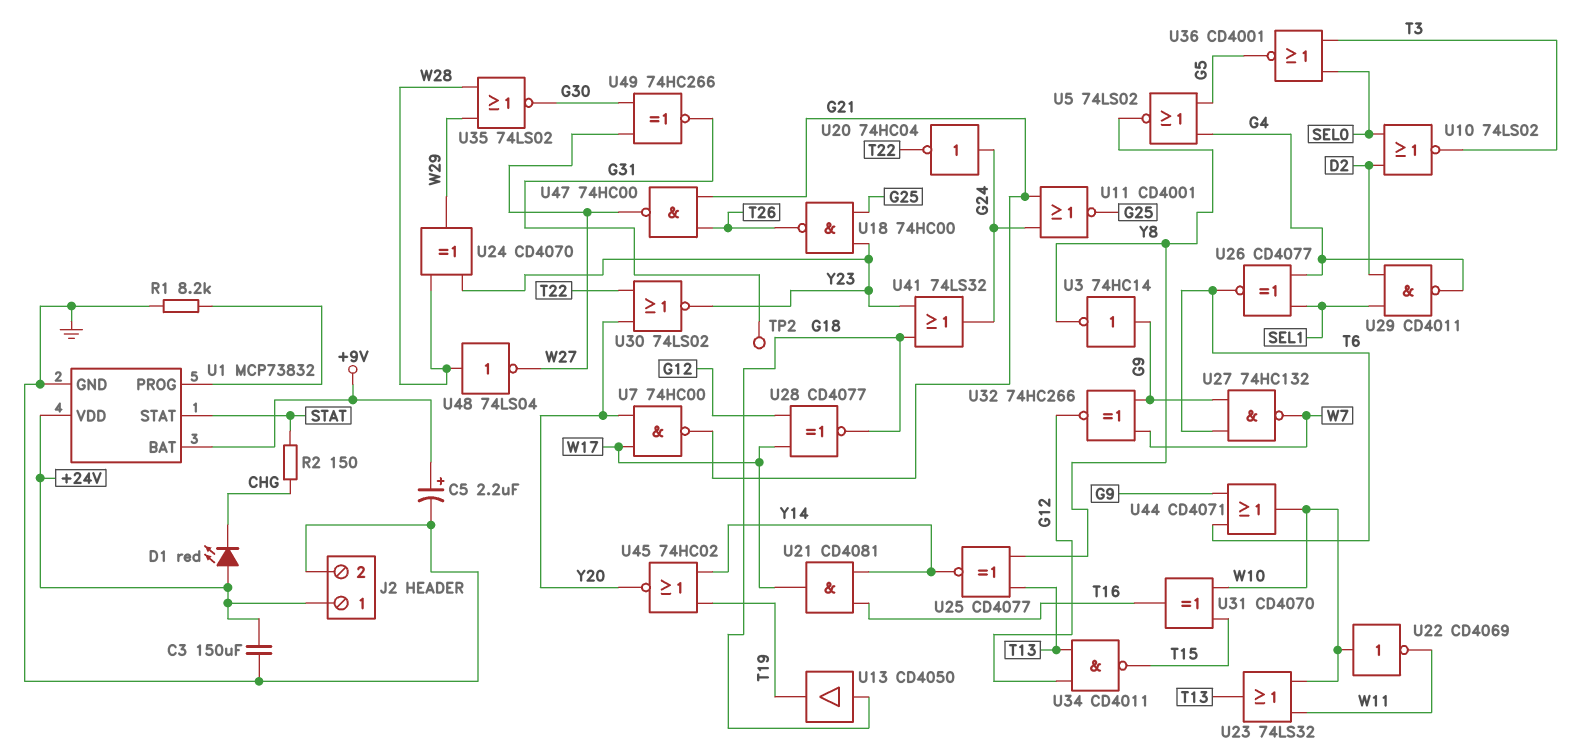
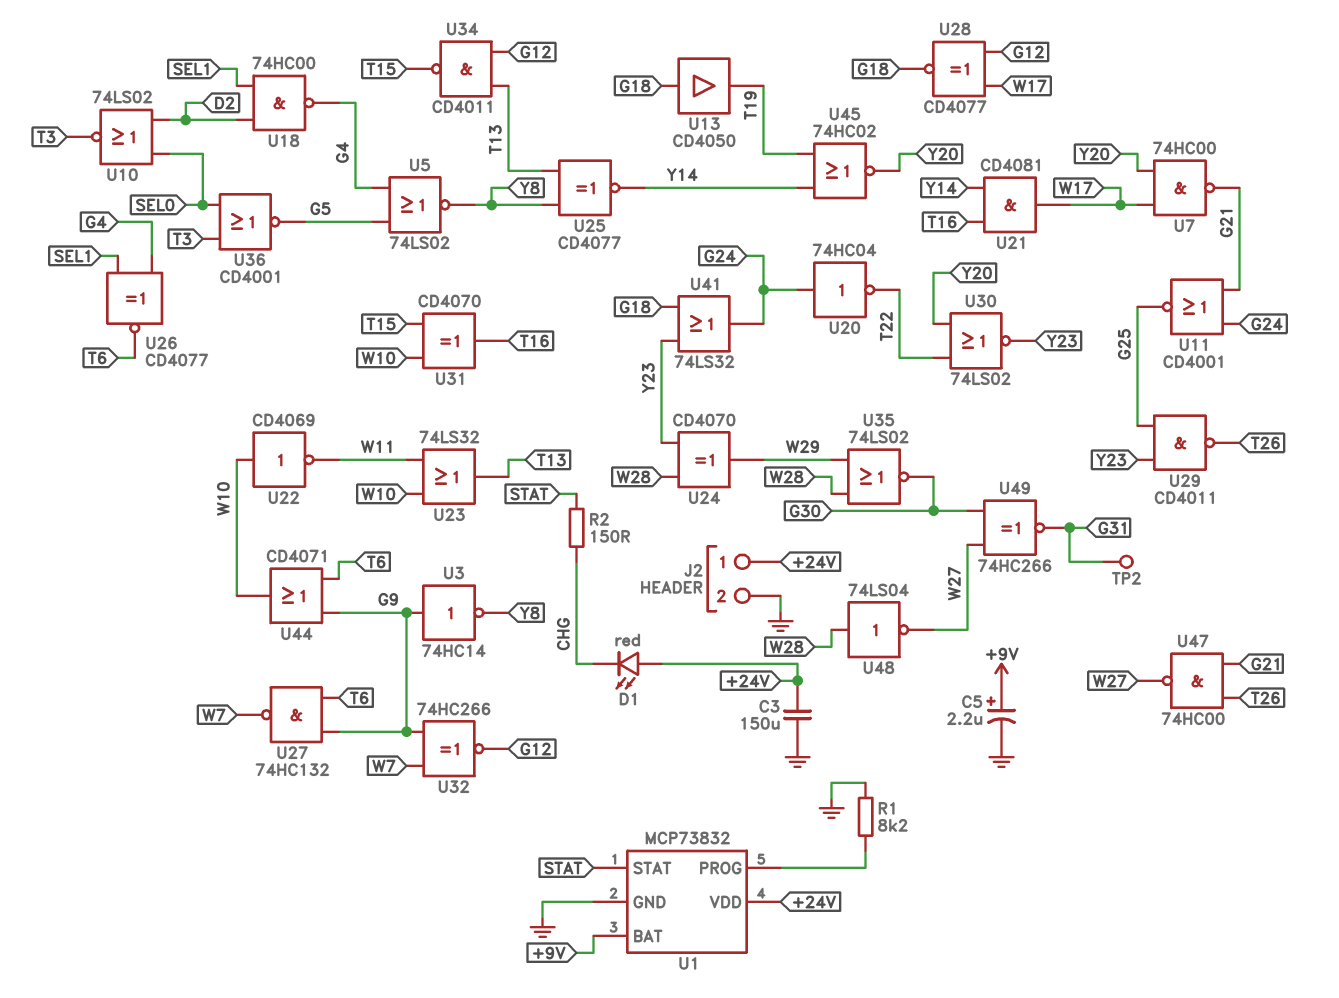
U18: NAND 74HC00 (in G25, in Y23, out T26) -> NAND 74HC00 (in D2, in SEL1, out G4)
U29: NAND CD4011 (in D2, in SEL1, out G4) -> NAND CD4011 (in G25, in Y23, out T26)

